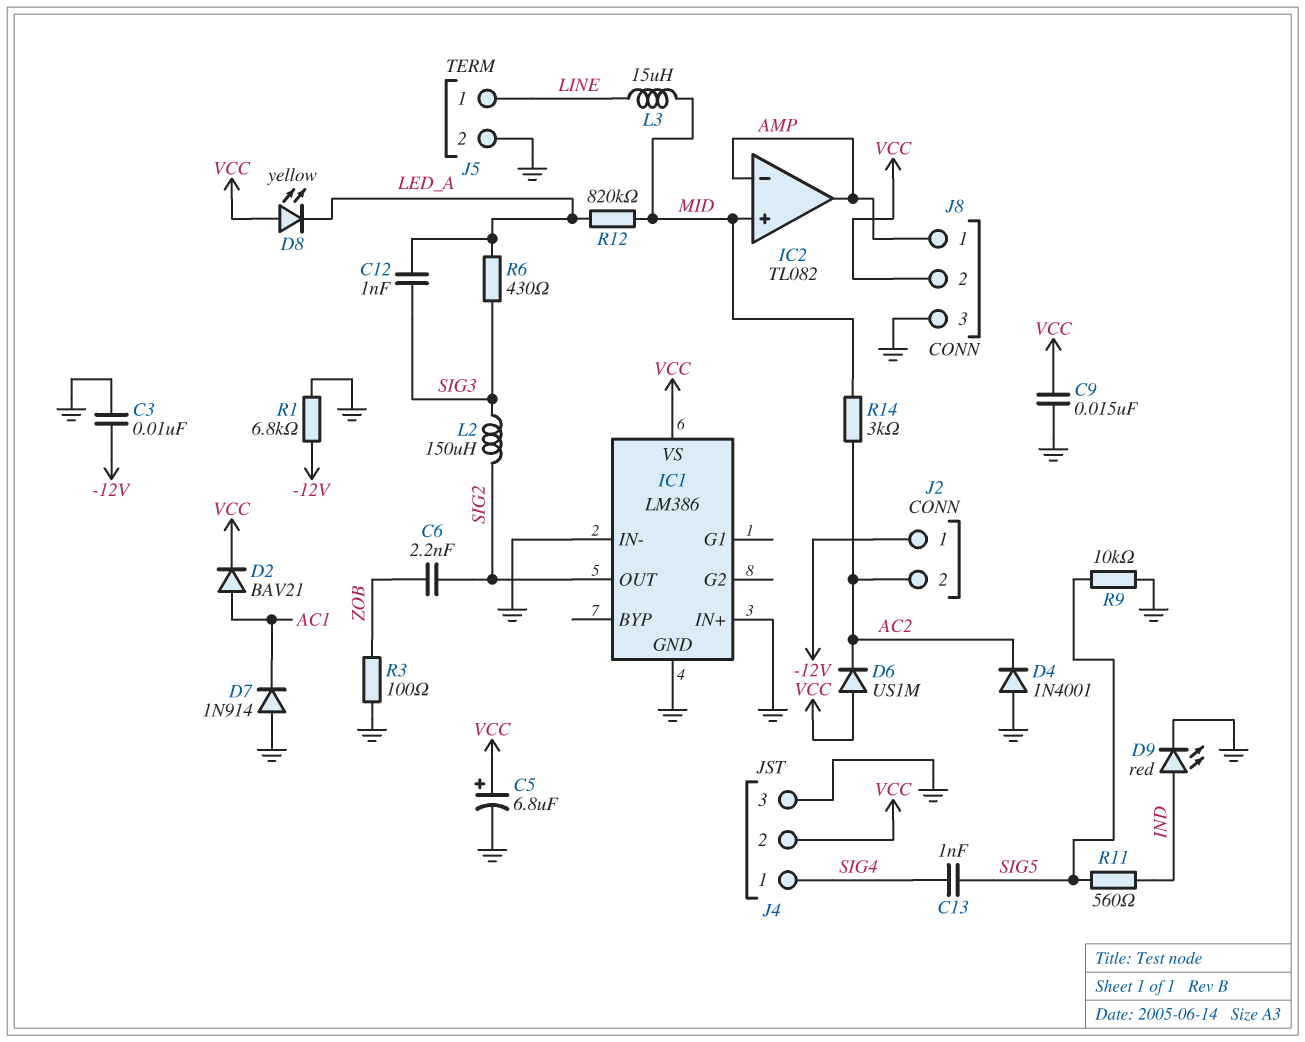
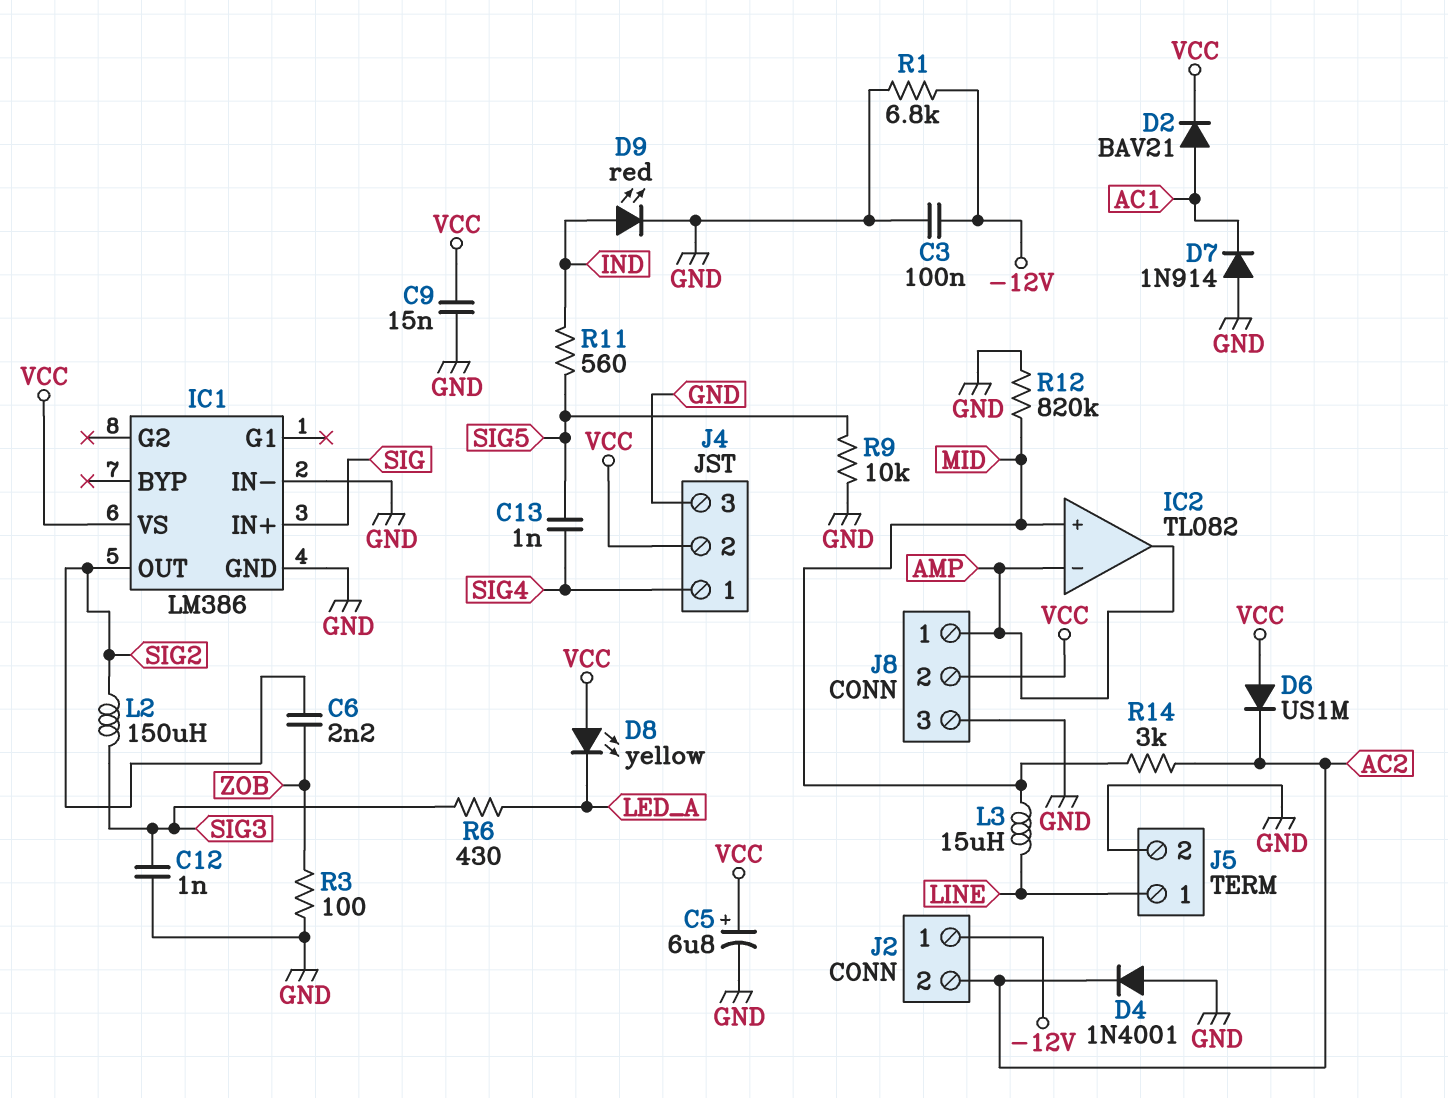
C3: 10nF (-12V, GND) -> 100nF (-12V, GND)
C12: 1nF (LED_A, SIG3) -> 1nF (GND, SIG3)
IC1 pin IN+: GND -> SIG
R12: 820k (LED_A, MID) -> 820k (GND, MID)

